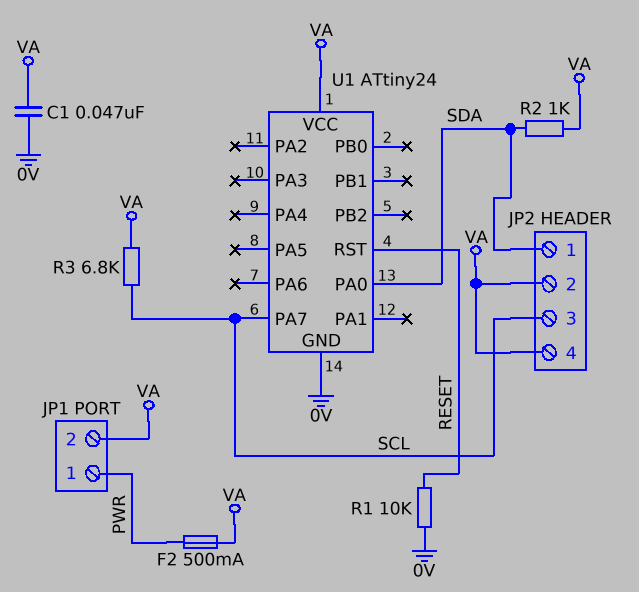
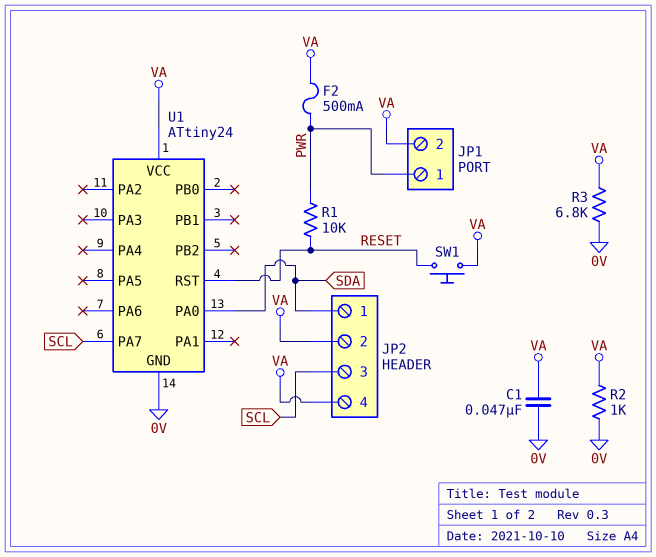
R1: 10k (0V, RESET) -> 10k (PWR, RESET)
R2: 1k (SDA, VA) -> 1k (0V, VA)
R3: 6.8k (SCL, VA) -> 6.8k (0V, VA)
SW1: none -> button (RESET, VA)

